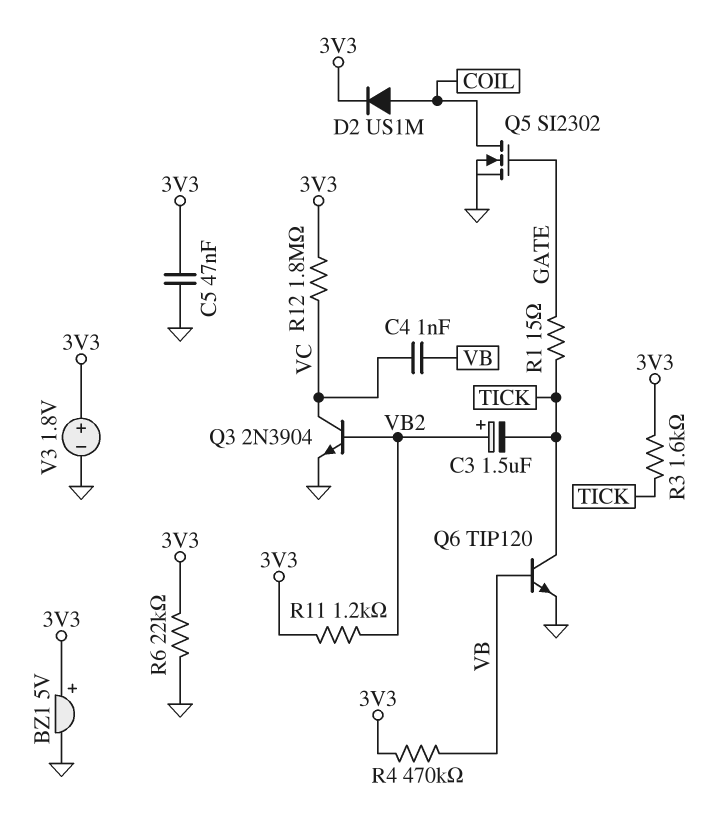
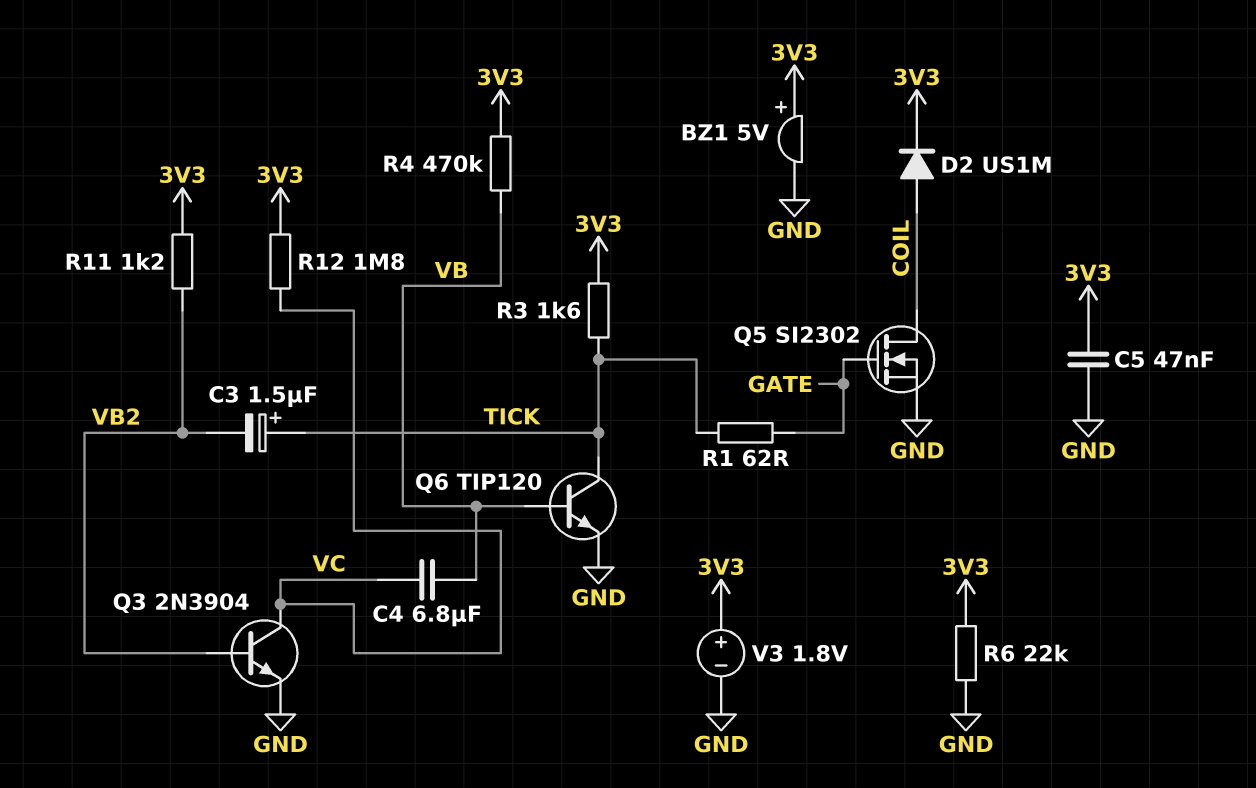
C3: 1.5uF (plus VB2, minus TICK) -> 1.5uF (plus TICK, minus VB2)
C4: 1nF (VB, VC) -> 6.8uF (VB, VC)
R1: 15 (GATE, TICK) -> 62 (GATE, TICK)

